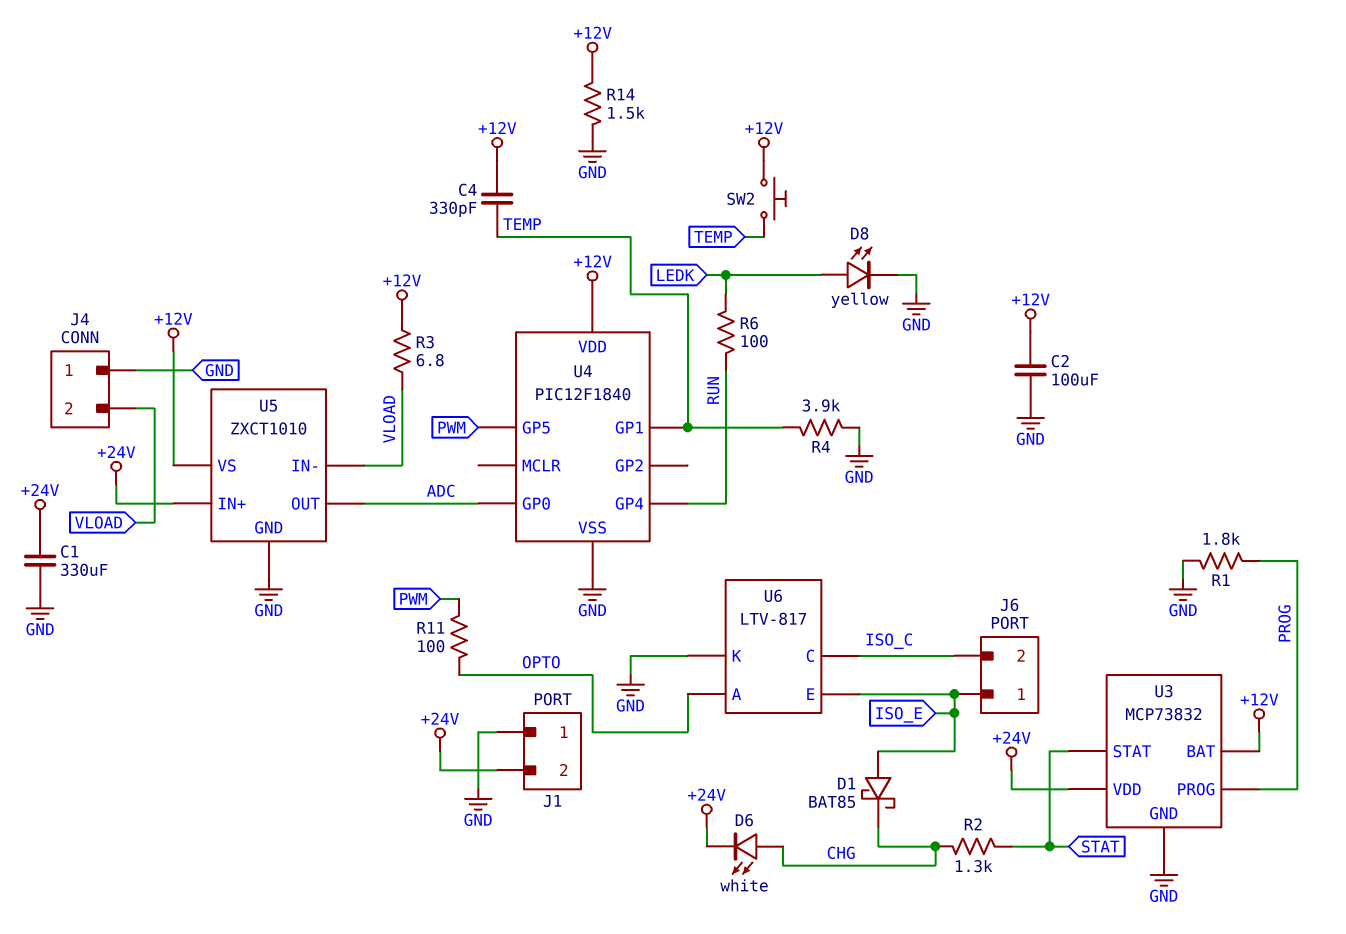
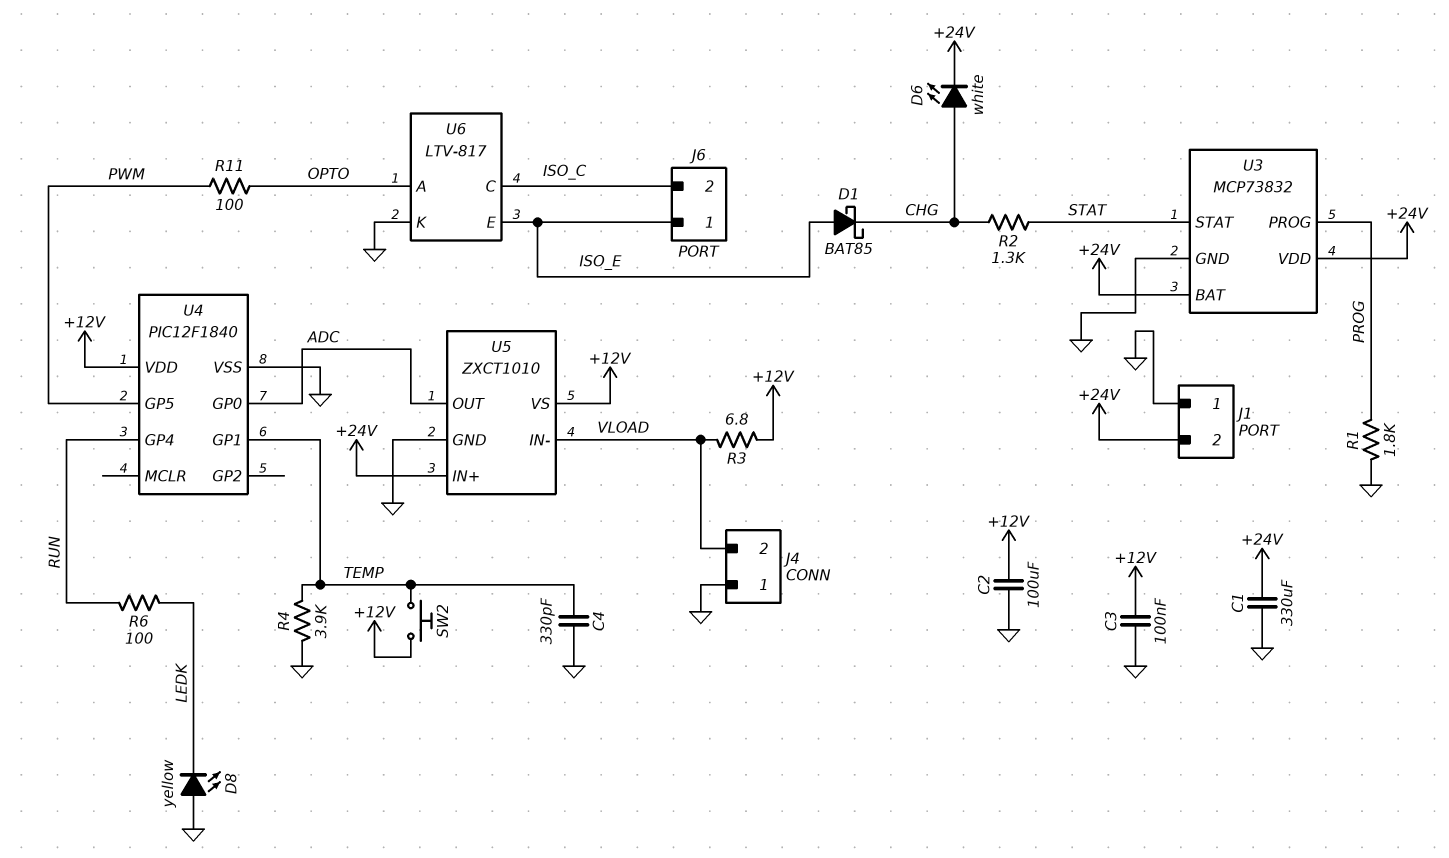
C3: none -> 100nF (+12V, GND)
C4: 330pF (+12V, TEMP) -> 330pF (GND, TEMP)
D8: LED yellow (A LEDK, K GND) -> LED yellow (A GND, K LEDK)
R14: 1.5k (+12V, GND) -> none
U3 pin BAT: +12V -> +24V

